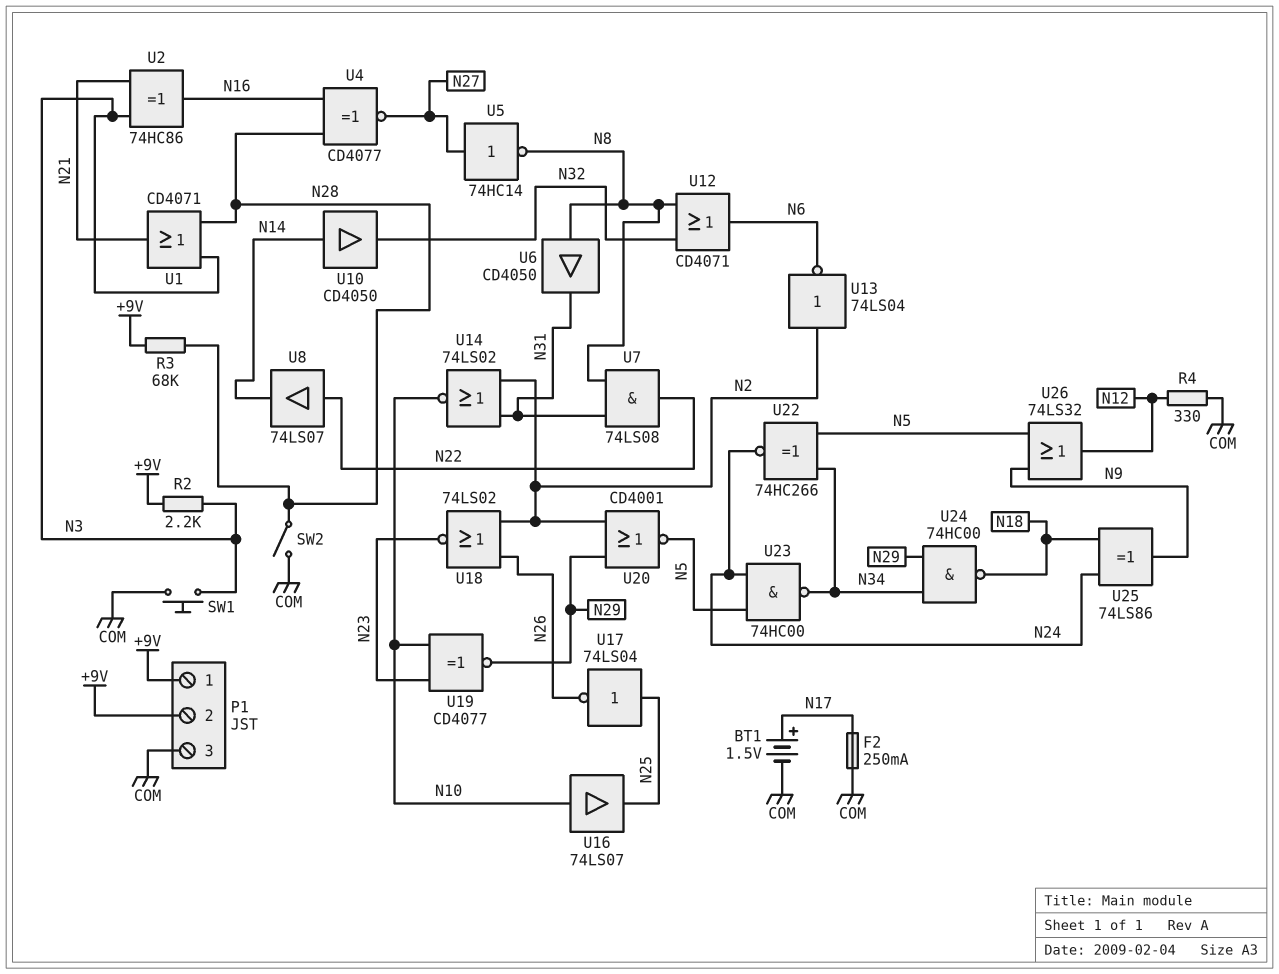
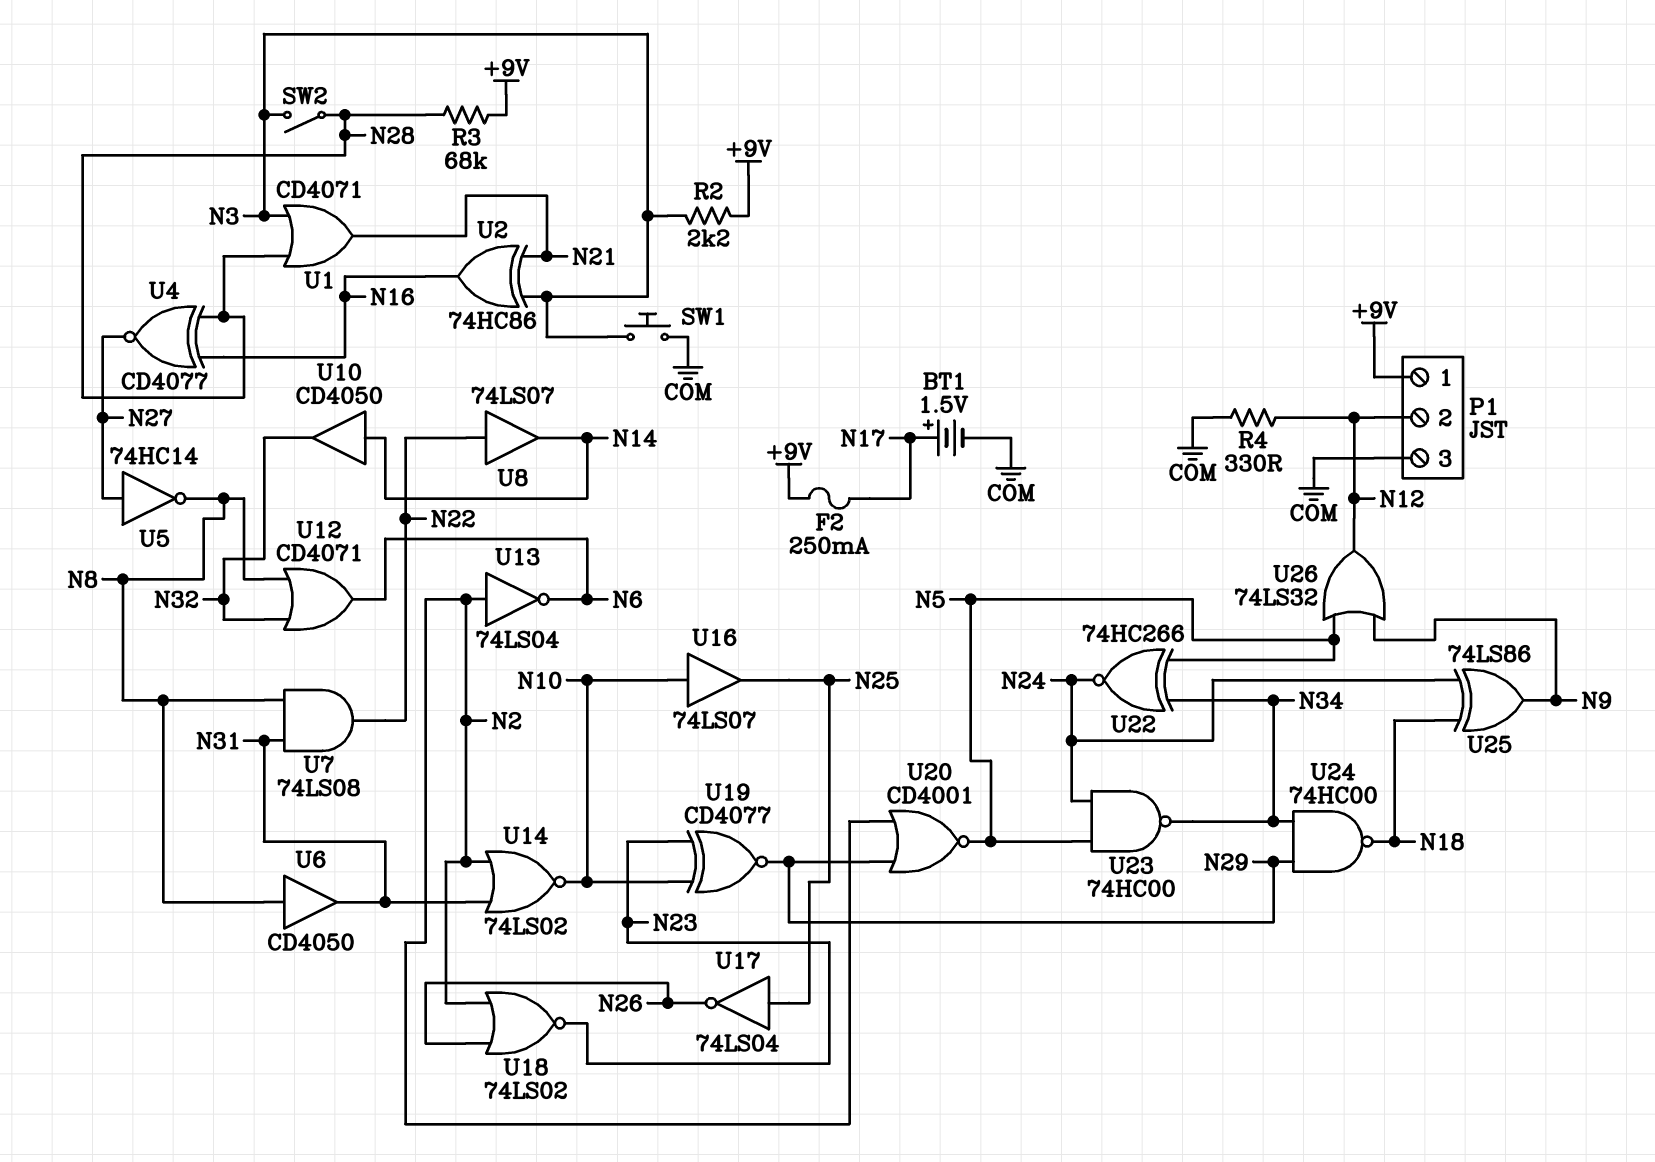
F2: 250mA (COM, N17) -> 250mA (+9V, N17)
P1 pin 2: +9V -> N12
SW2: switch (COM, N28) -> switch (N3, N28)

